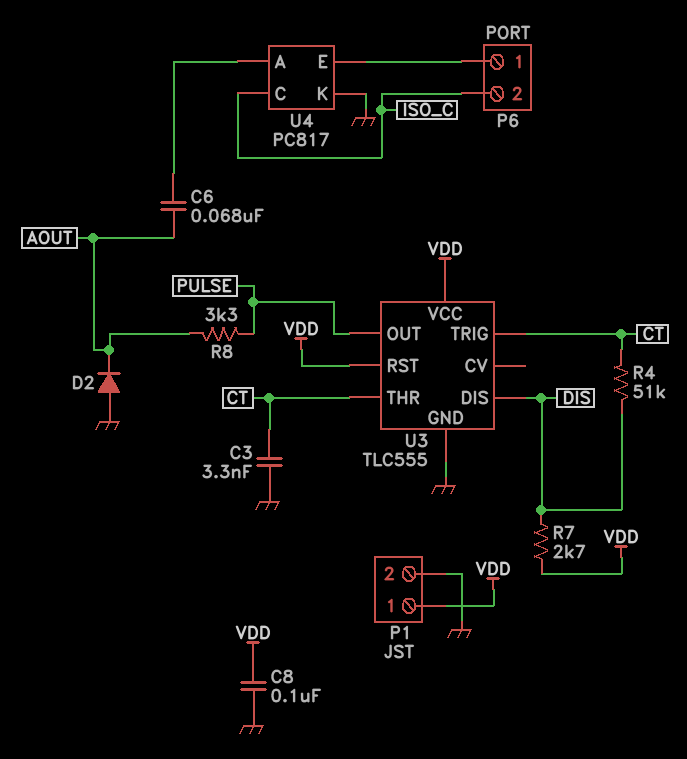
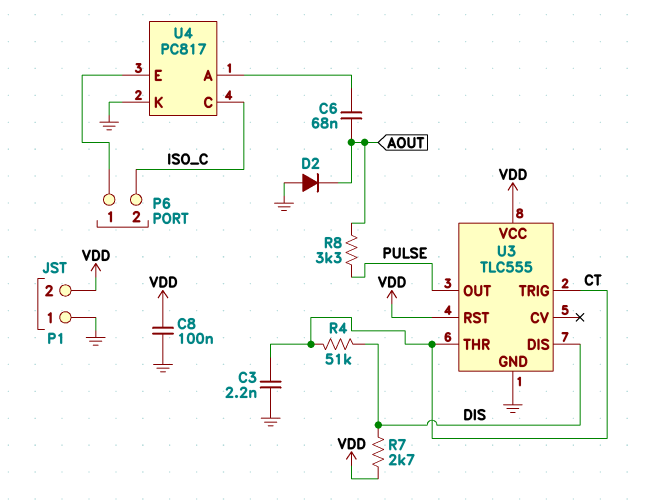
C3: 3.3nF (CT, GND) -> 2.2nF (CT, GND)
P1 pin 1: VDD -> GND
P1 pin 2: GND -> VDD

